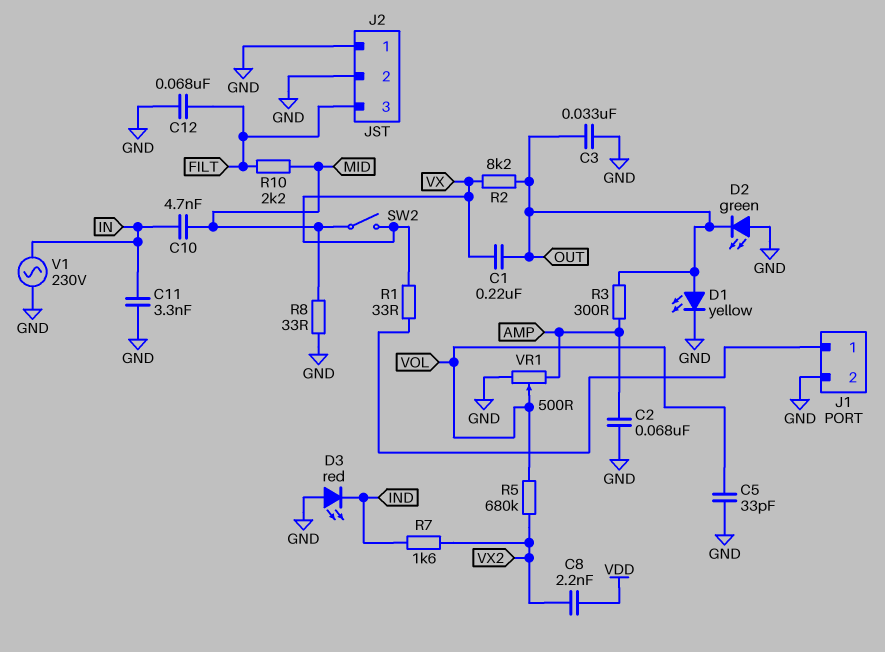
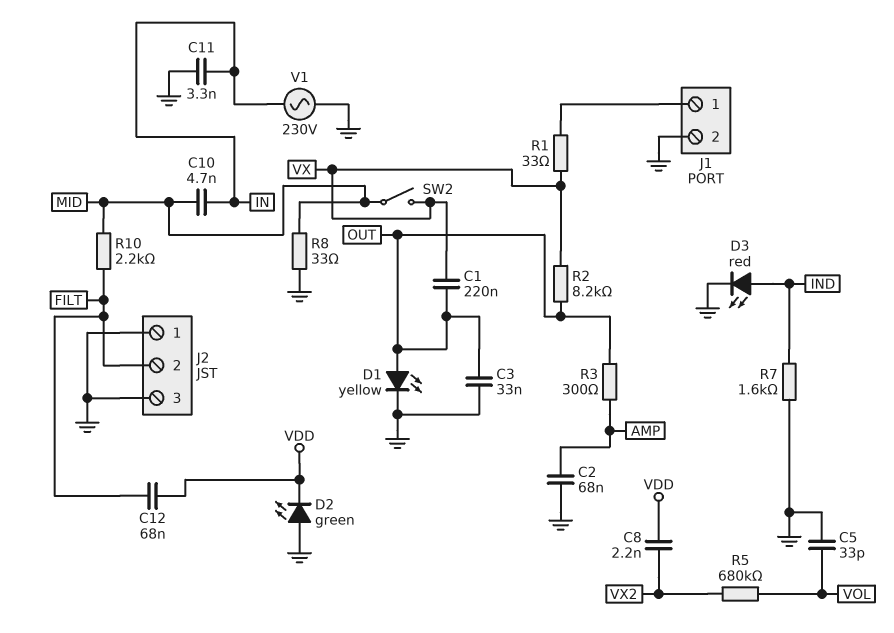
C12: 68nF (FILT, GND) -> 68nF (FILT, VDD)
D2: LED green (A GND, K OUT) -> LED green (A GND, K VDD)
D3: LED red (A GND, K IND) -> LED red (A IND, K GND)
J2 pin 2: GND -> FILT
J2 pin 3: FILT -> GND
R7: 1.6k (IND, VX2) -> 1.6k (GND, IND)
VR1: 500 (AMP, GND, wiper VOL) -> none

